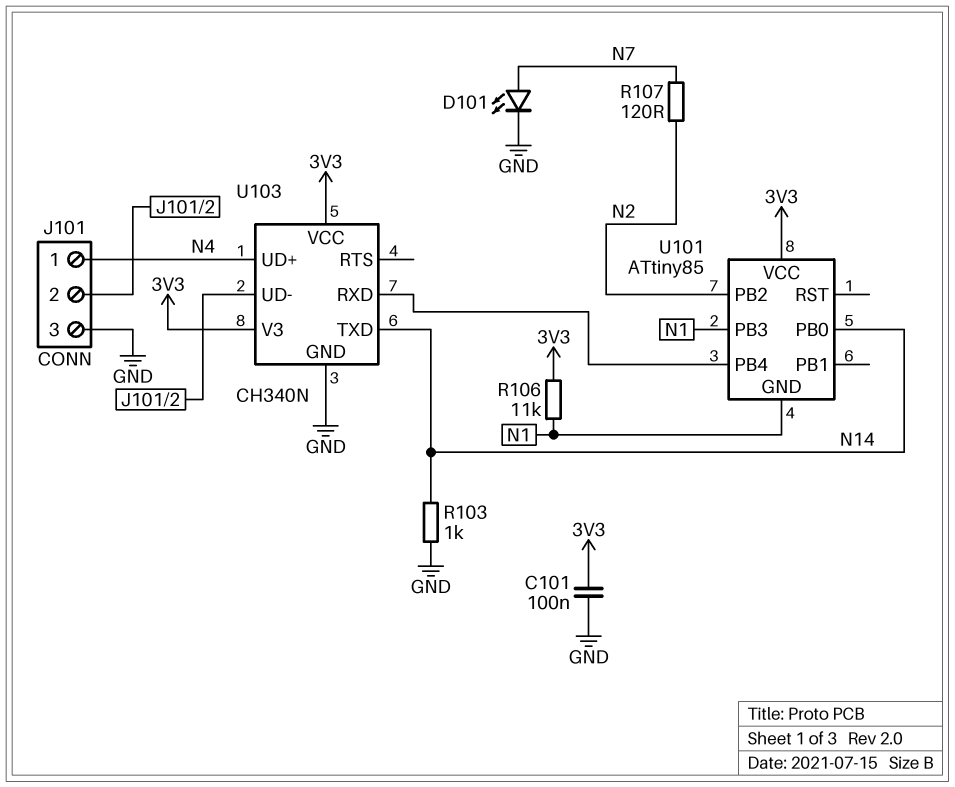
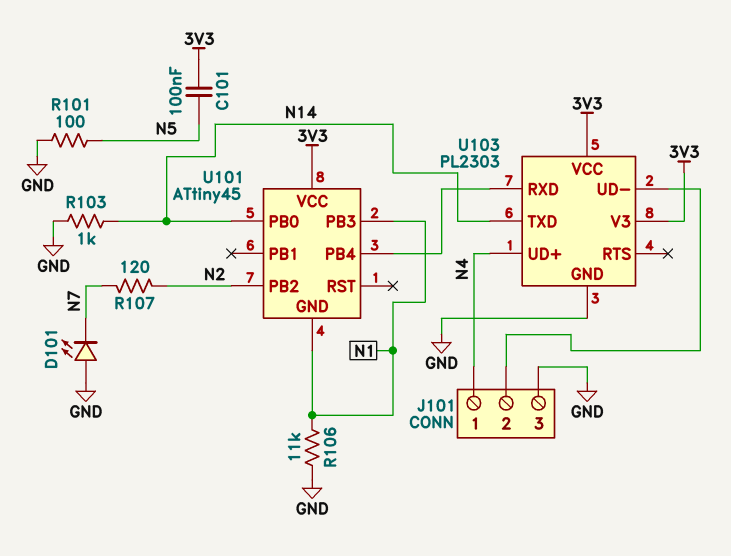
C101: 100nF (3V3, GND) -> 100nF (3V3, N5)
D101: LED (A N7, K GND) -> LED (A GND, K N7)
R101: none -> 100 (GND, N5)
R106: 11k (3V3, N1) -> 11k (GND, N1)
U101: ATtiny85 -> ATtiny45
U103: CH340N -> PL2303

